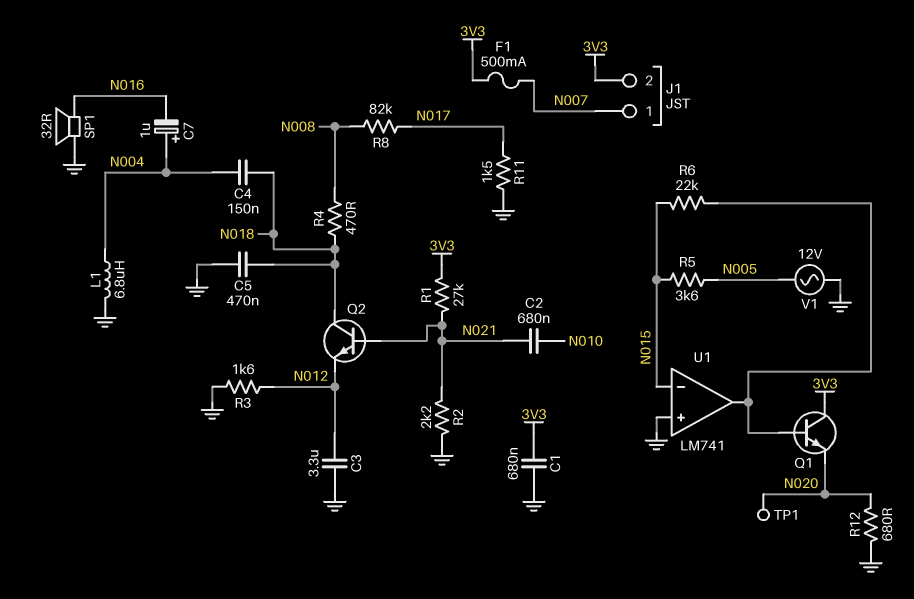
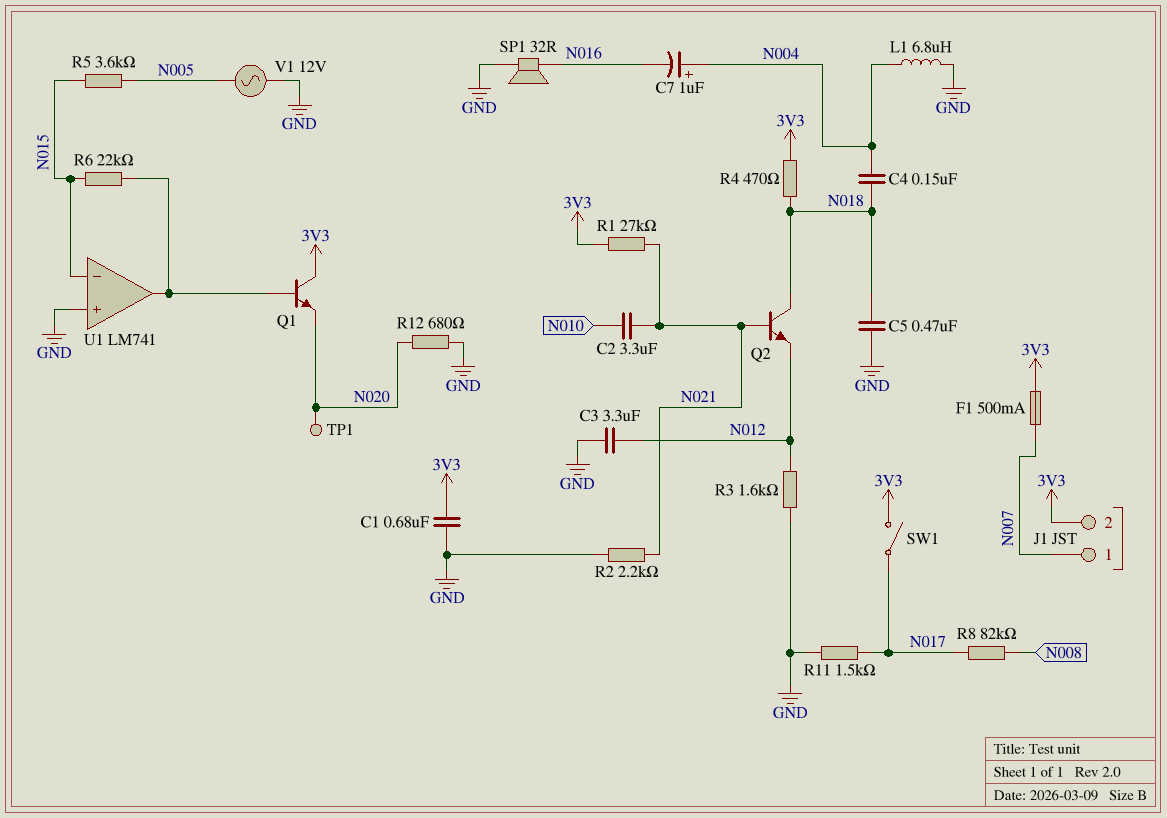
C2: 680nF (N010, N021) -> 3.3uF (N010, N021)
R4: 470 (N008, N018) -> 470 (3V3, N018)
SW1: none -> switch (3V3, N017)

